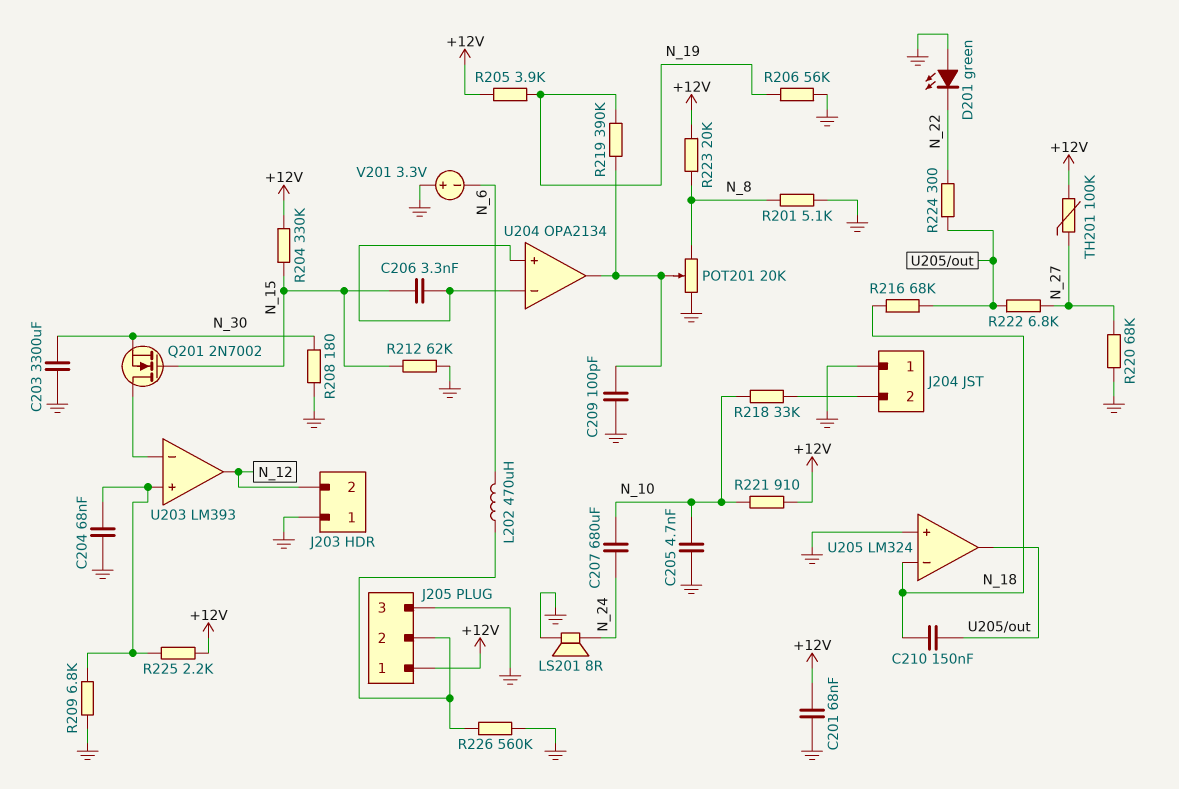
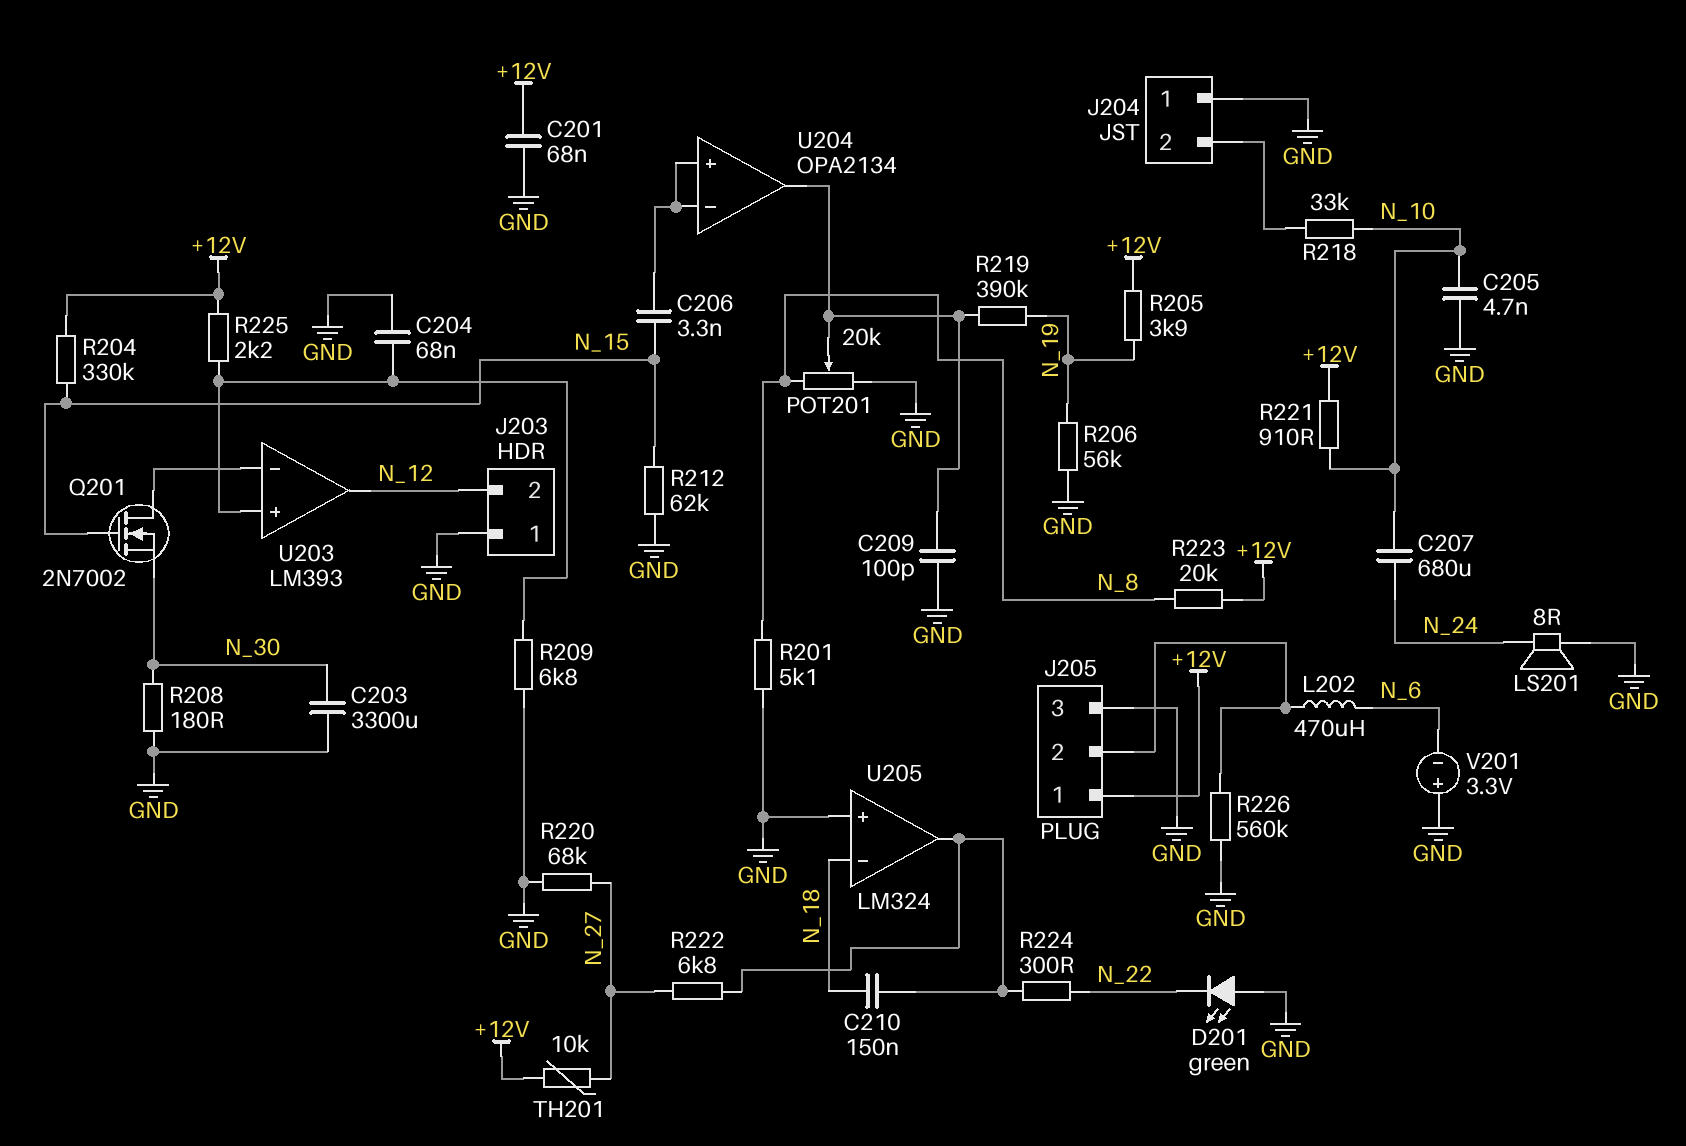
R216: 68k (N_18, U205/out) -> none
TH201: 100k (+12V, N_27) -> 10k (+12V, N_27)

